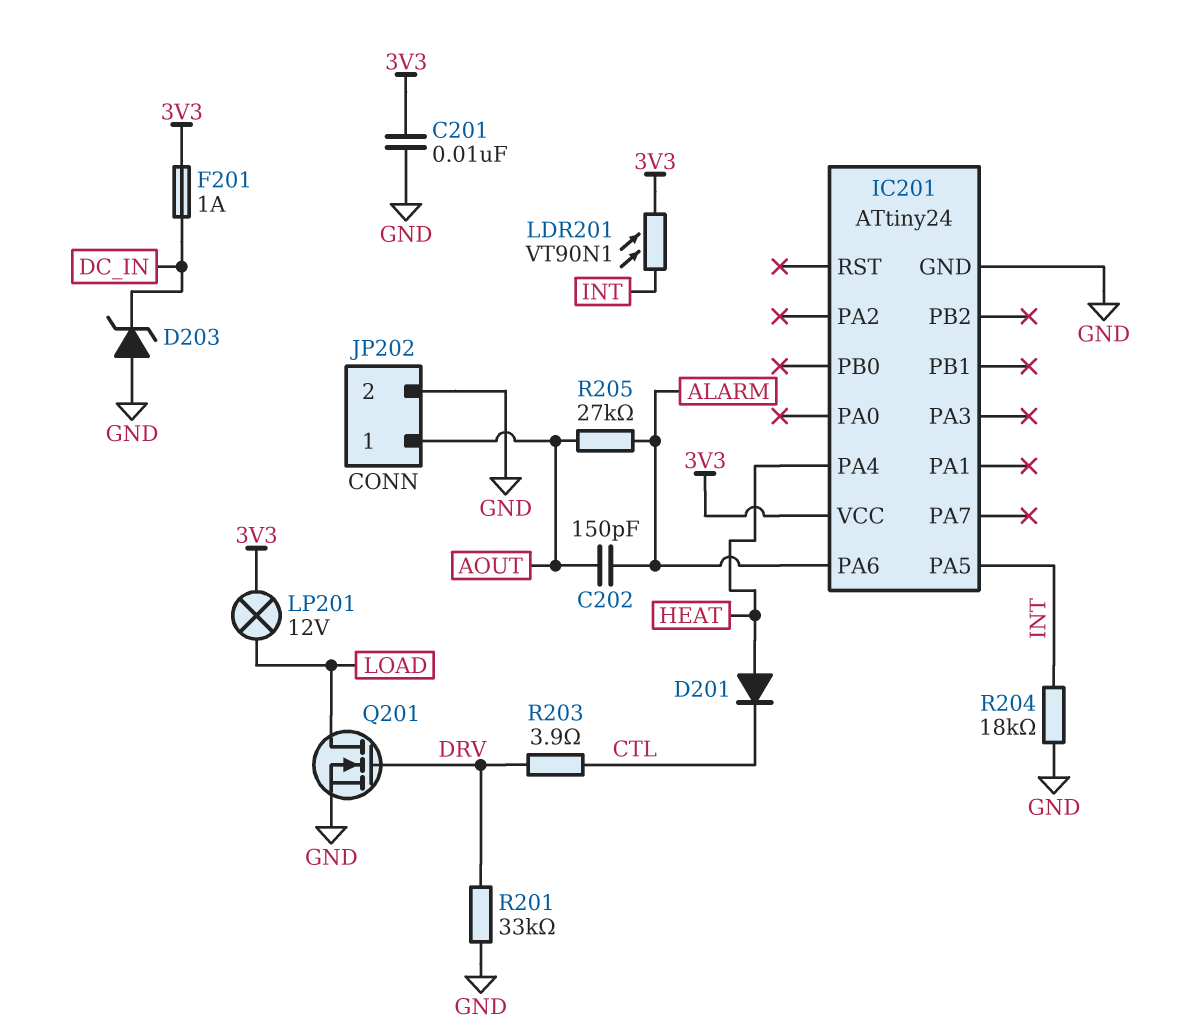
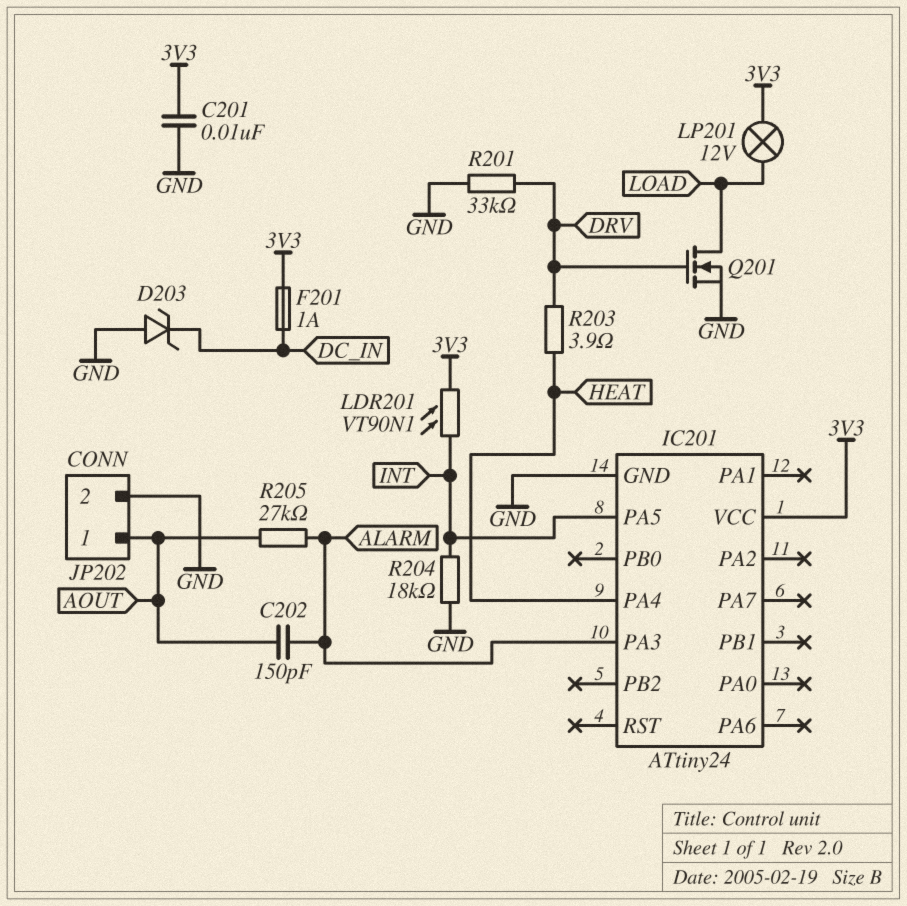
D201: diode (A HEAT, K CTL) -> none
IC201 pin PA3: none -> ALARM
IC201 pin PA6: ALARM -> none
R203: 3.9 (CTL, DRV) -> 3.9 (DRV, HEAT)

